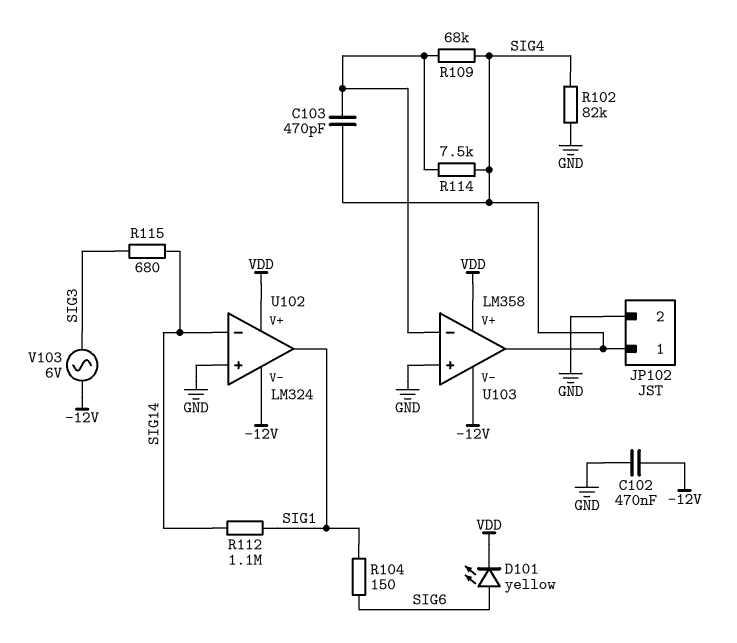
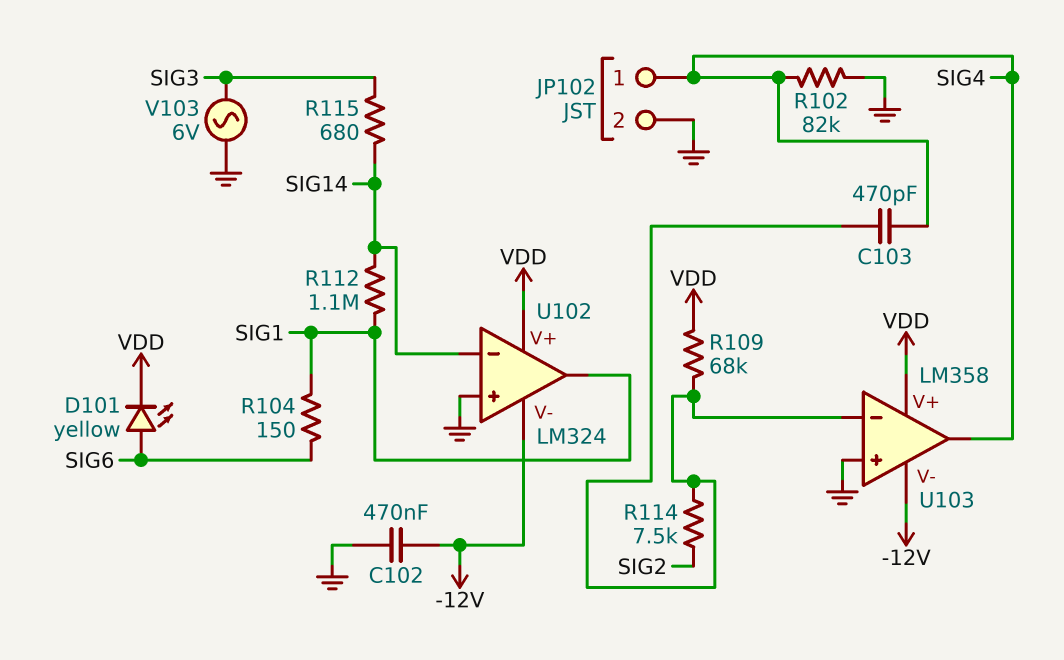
R109: 68k (SIG4, U103/in-) -> 68k (U103/in-, VDD)
R114: 7.5k (SIG4, U103/in-) -> 7.5k (SIG2, U103/in-)
V103: AC 6V (-12V, SIG3) -> AC 6V (GND, SIG3)

